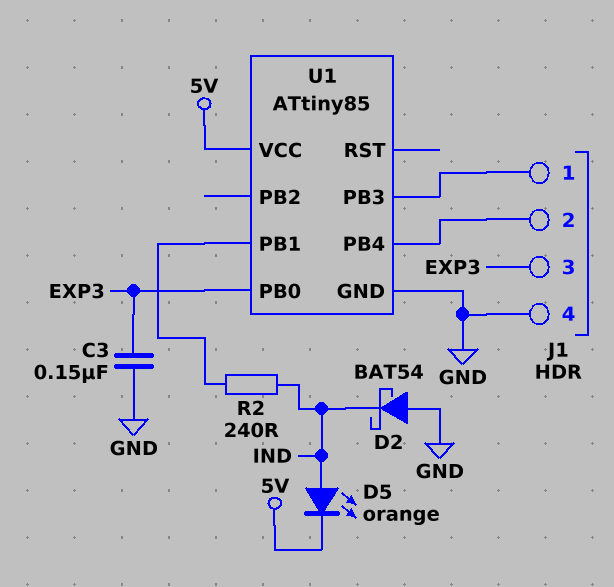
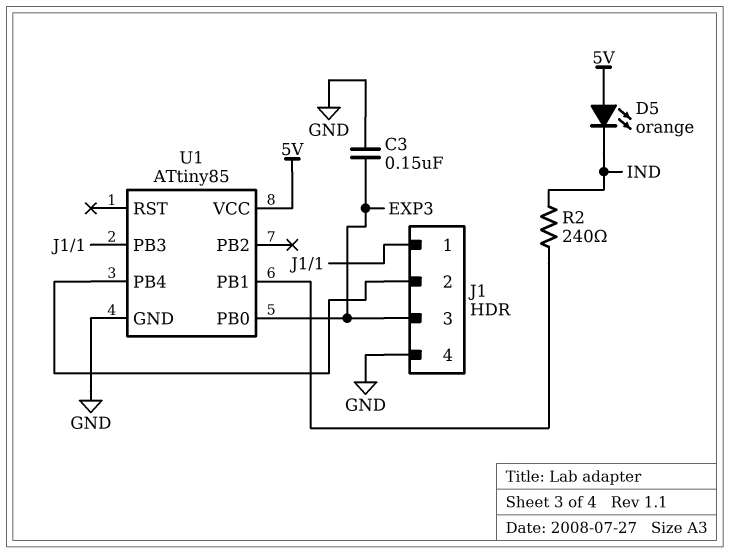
D2: schottky BAT54 (A GND, K IND) -> none
D5: LED orange (A IND, K 5V) -> LED orange (A 5V, K IND)

